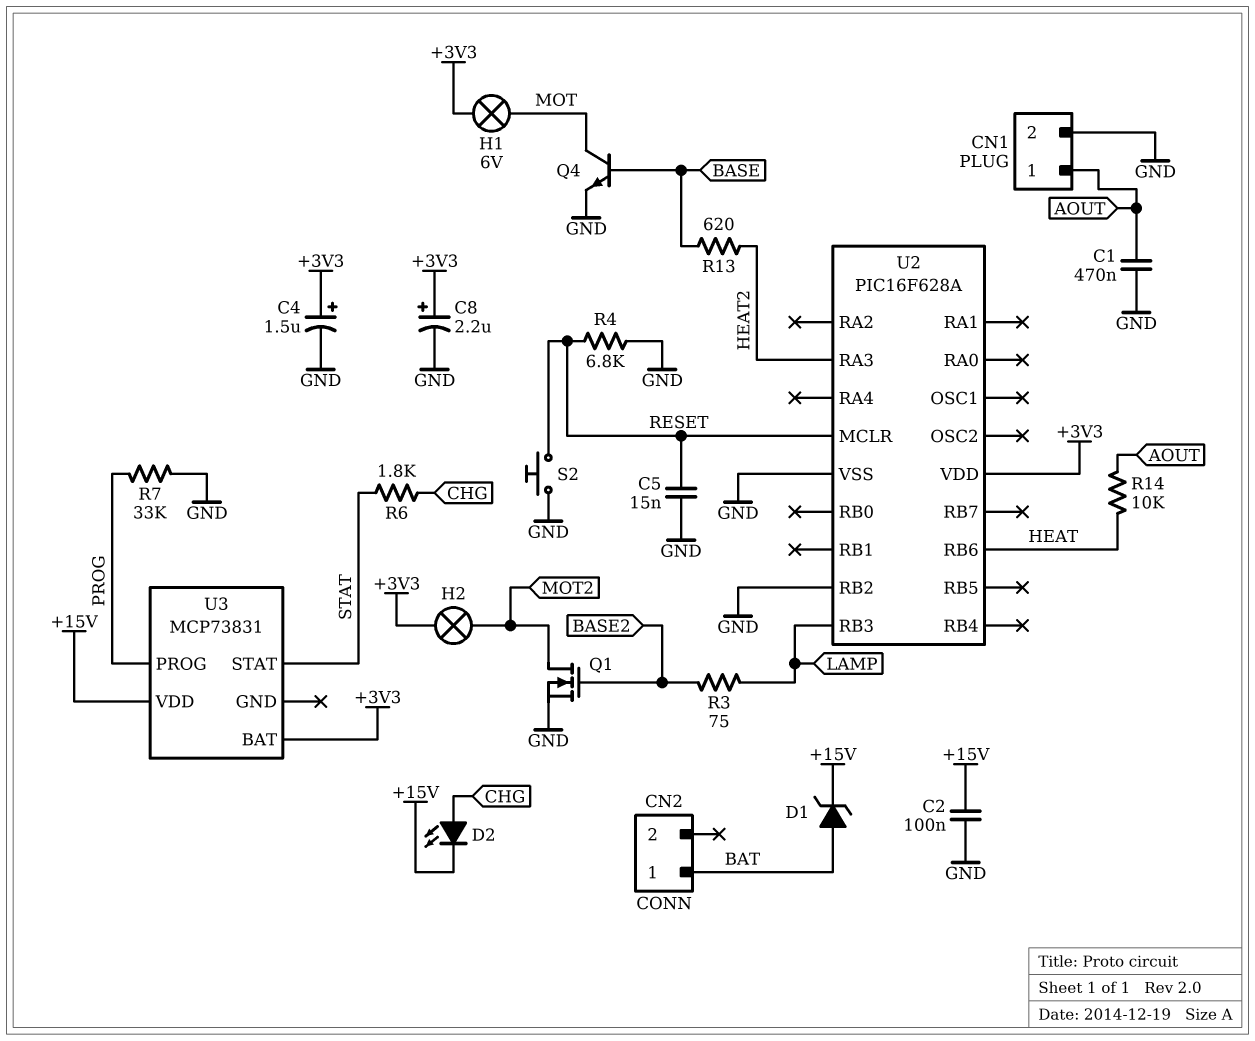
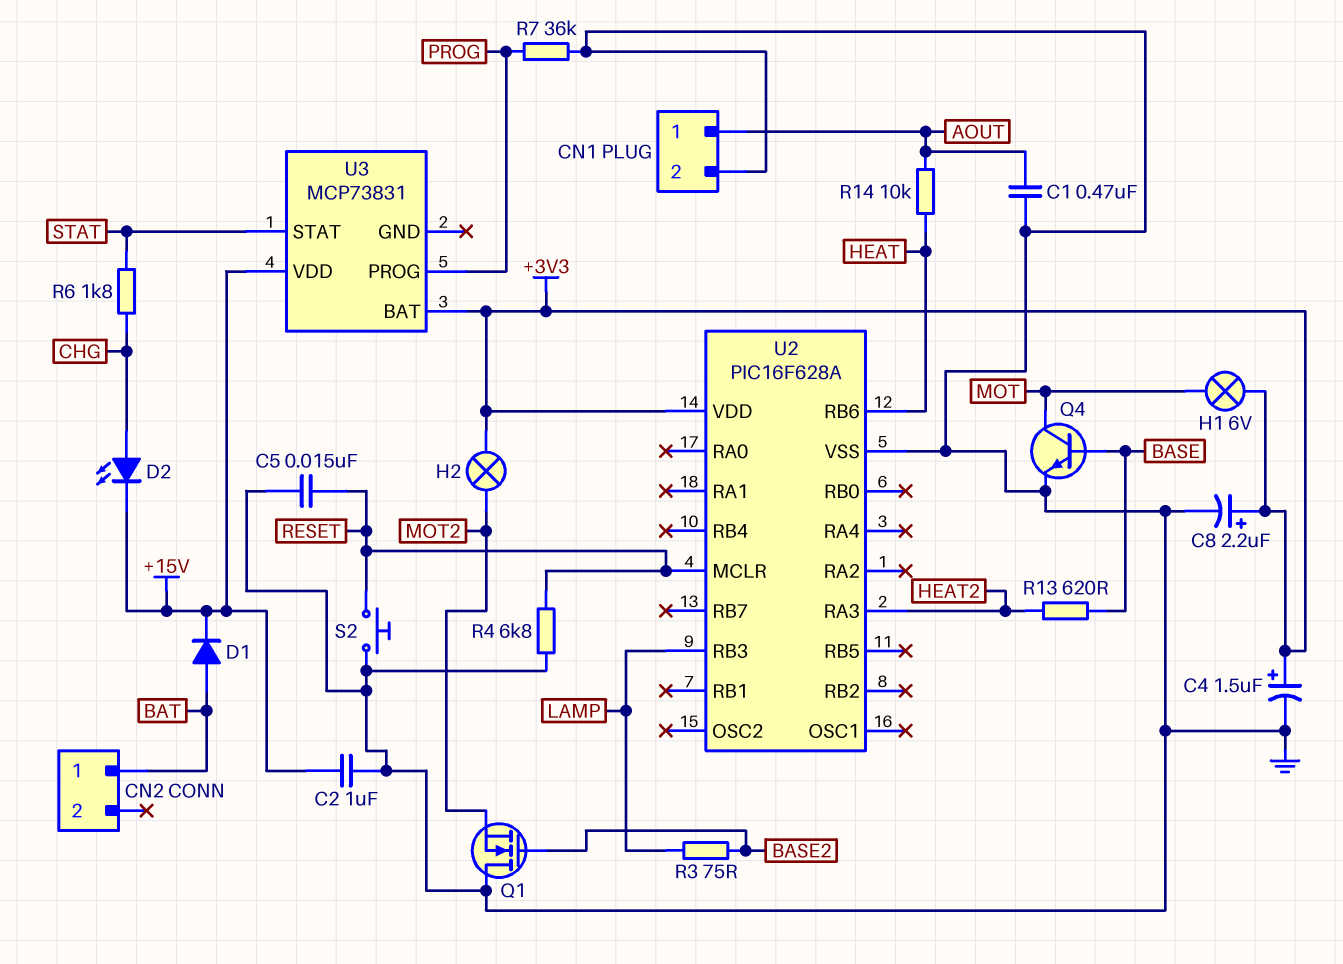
C2: 100nF (+15V, GND) -> 1uF (+15V, GND)
D1: zener (A BAT, K +15V) -> diode (A BAT, K +15V)
Q1: NMOS (G BASE2, D MOT2, S GND) -> NMOS (G BASE2, D GND, S MOT2)
R7: 33k (GND, PROG) -> 36k (GND, PROG)
U2 pin RB2: GND -> none

